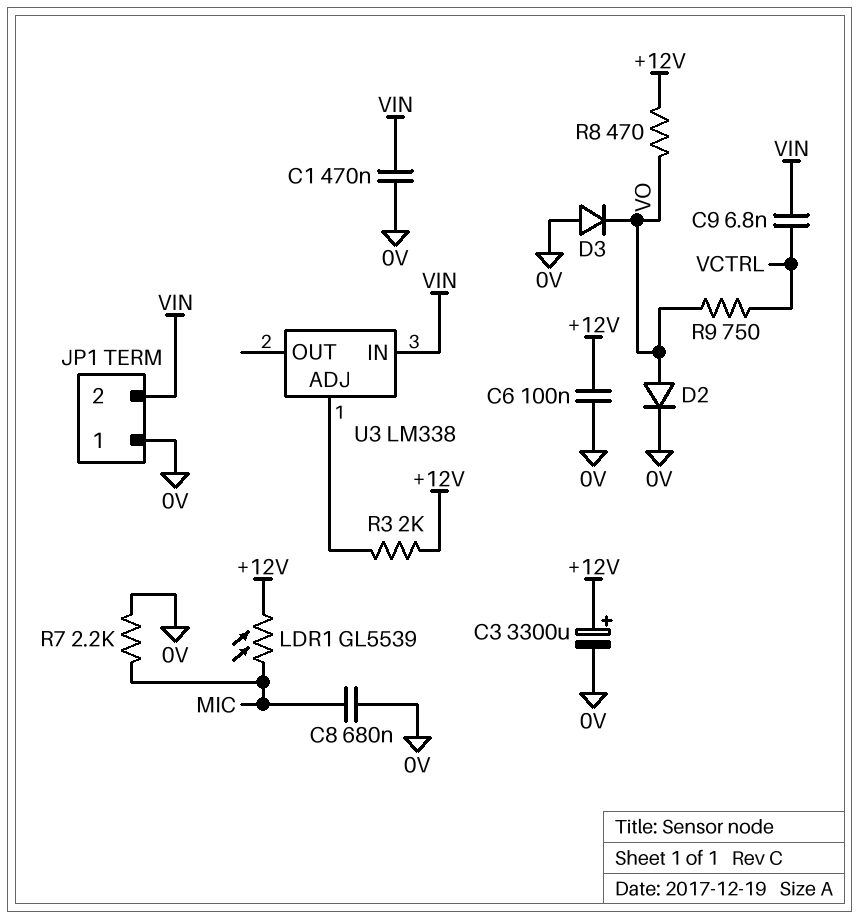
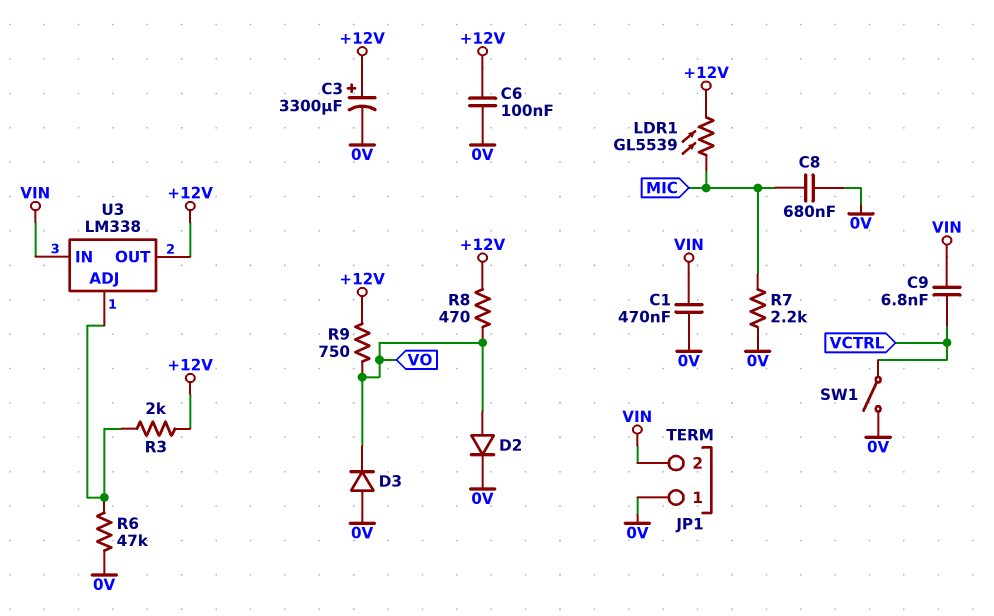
R6: none -> 47k (0V, U3/ADJ)
R9: 750 (VCTRL, VO) -> 750 (+12V, VO)
SW1: none -> switch (0V, VCTRL)
U3 pin OUT: none -> +12V

